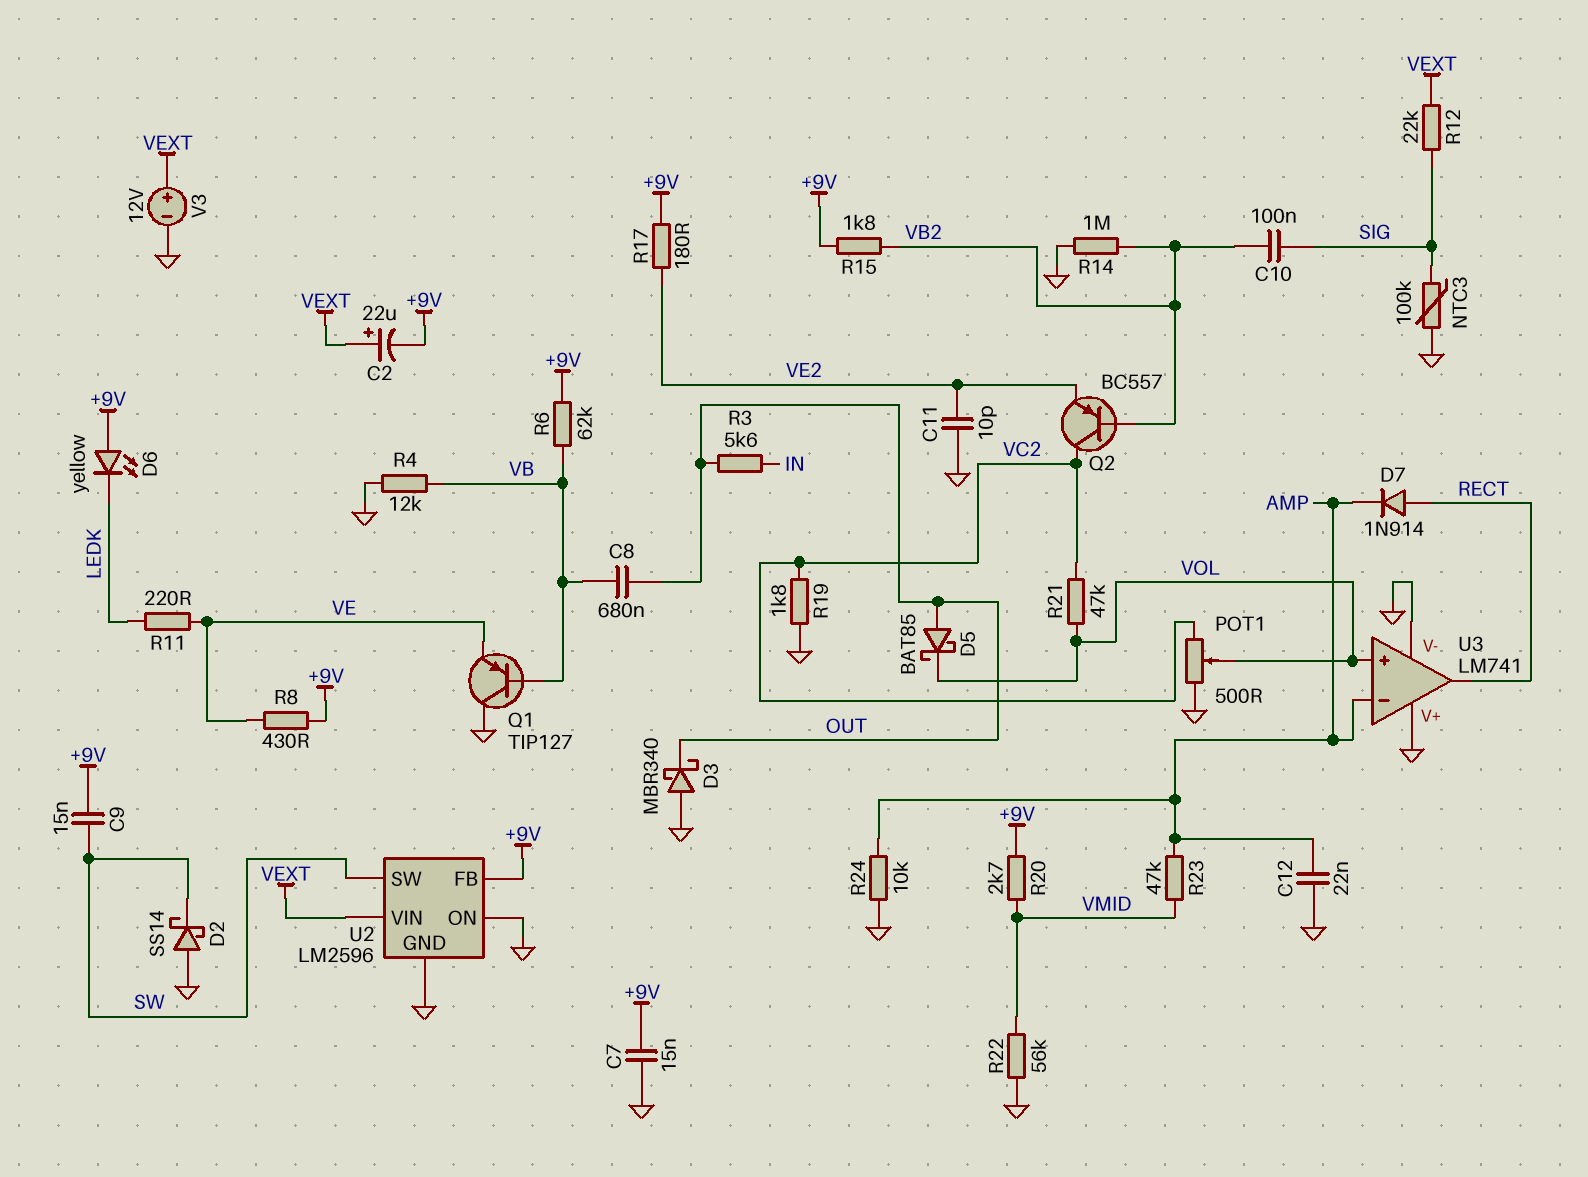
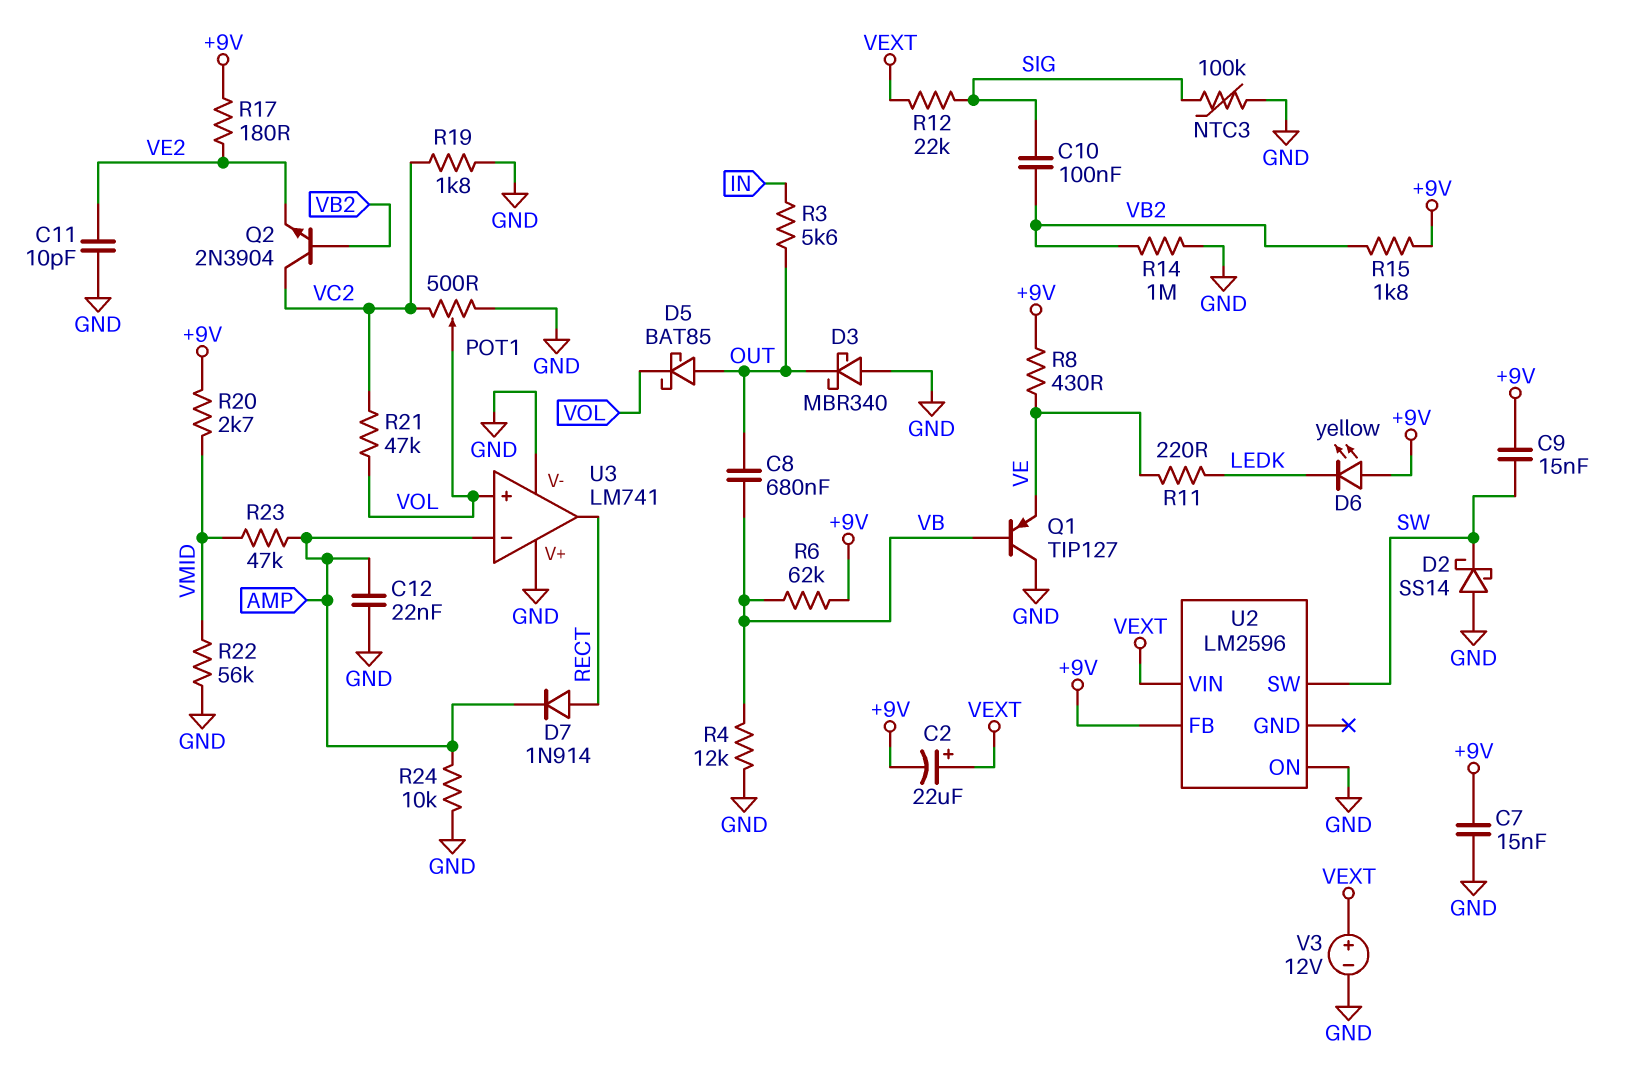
Q2: PNP BC557 (B VB2, C VC2, E VE2) -> NPN 2N3904 (B VB2, C VC2, E VE2)
U2 pin GND: GND -> none

